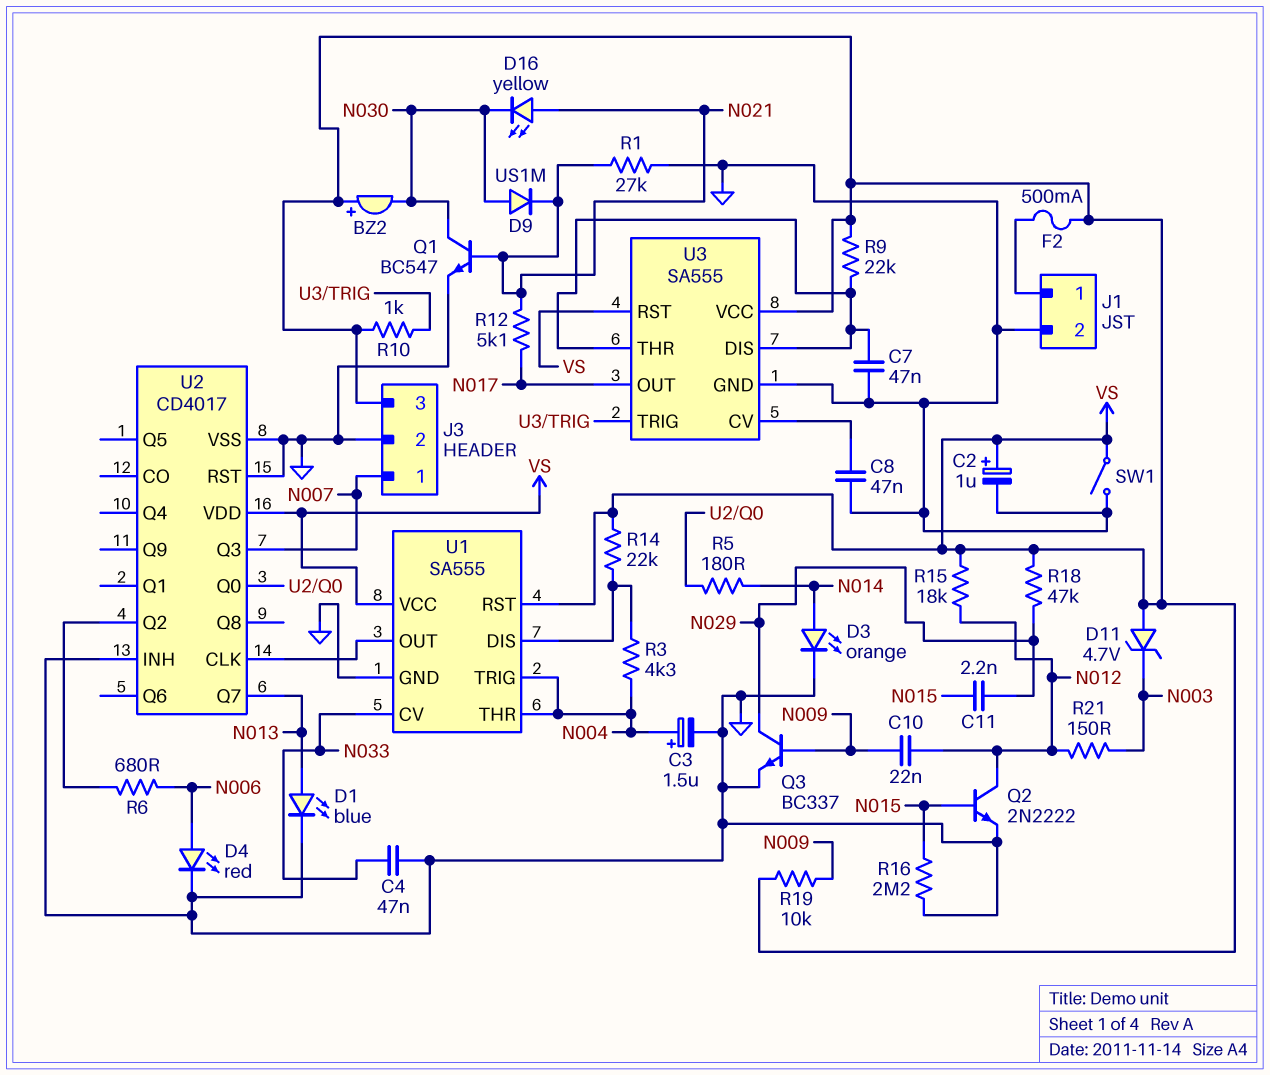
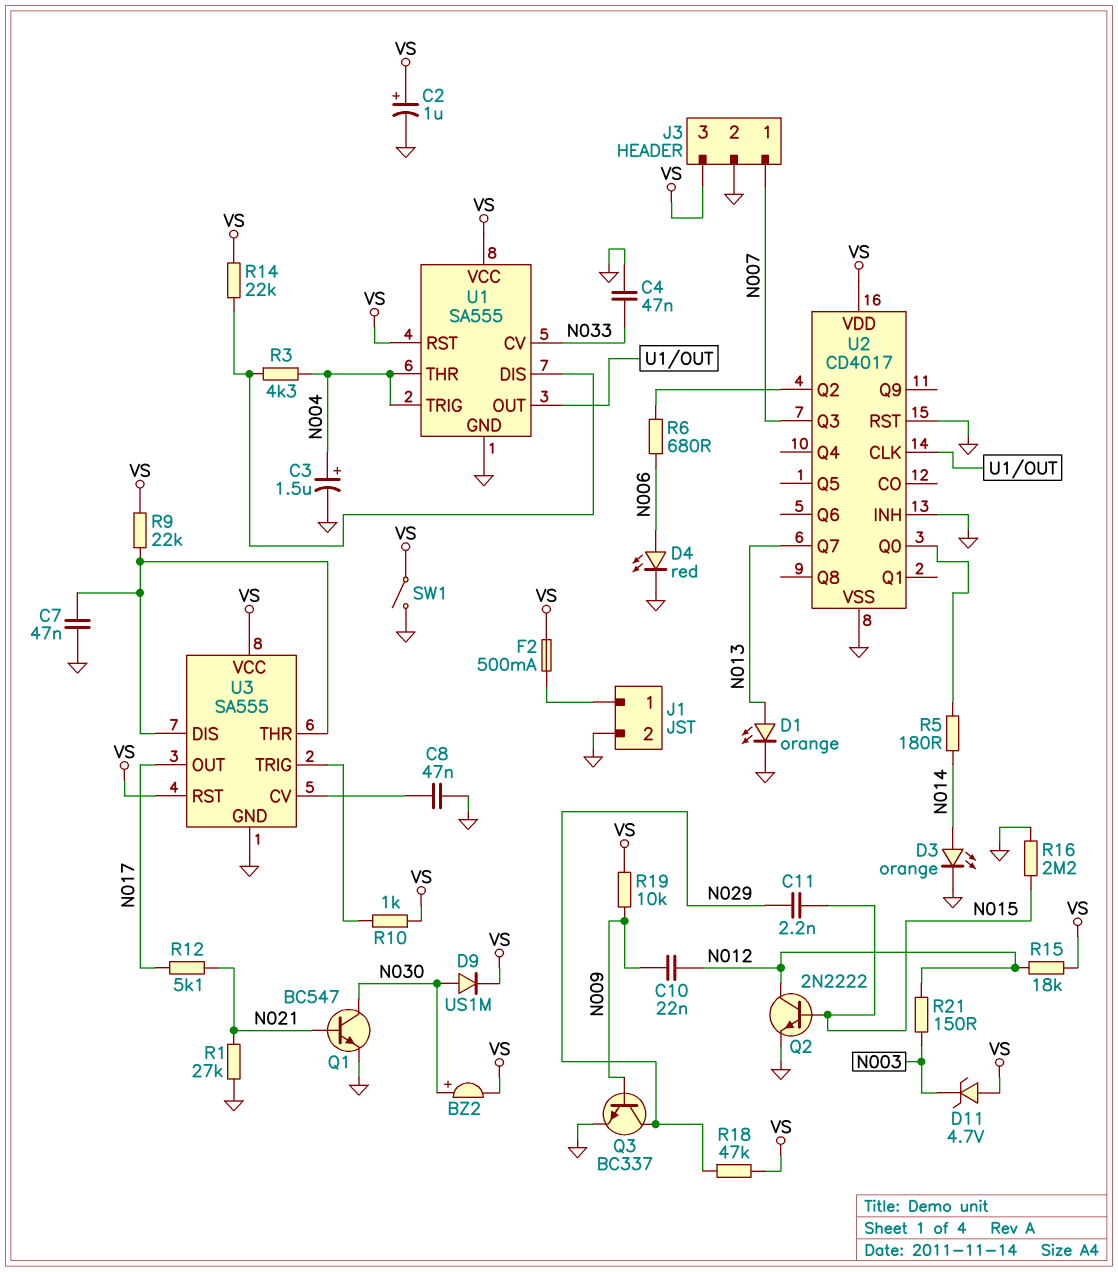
BZ2: buzzer (plus VS, minus N030) -> buzzer (plus N030, minus VS)
D1: LED blue (A N013, K GND) -> LED orange (A N013, K GND)
D9: diode US1M (A N030, K N021) -> diode US1M (A N030, K VS)
D16: LED yellow (A N021, K N030) -> none

